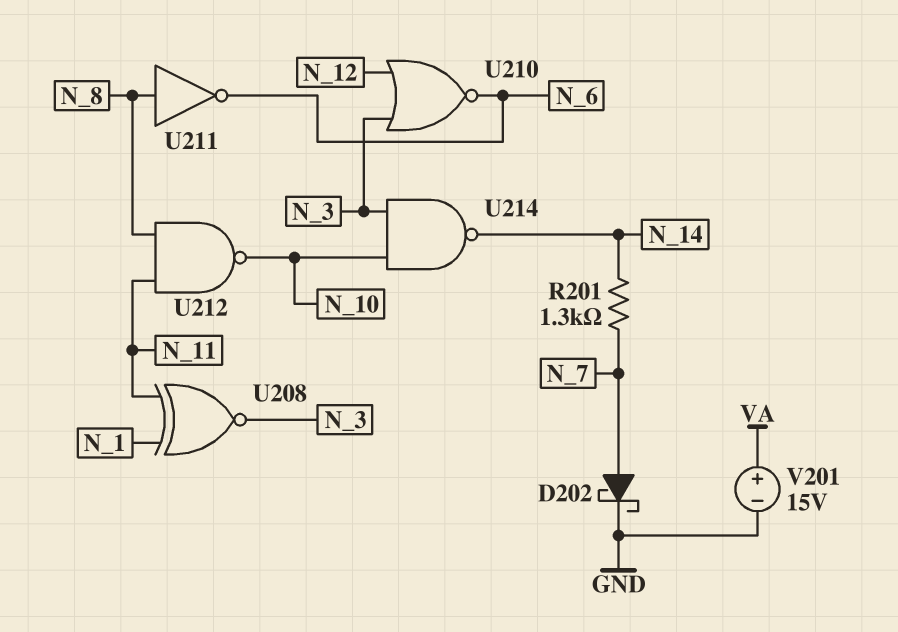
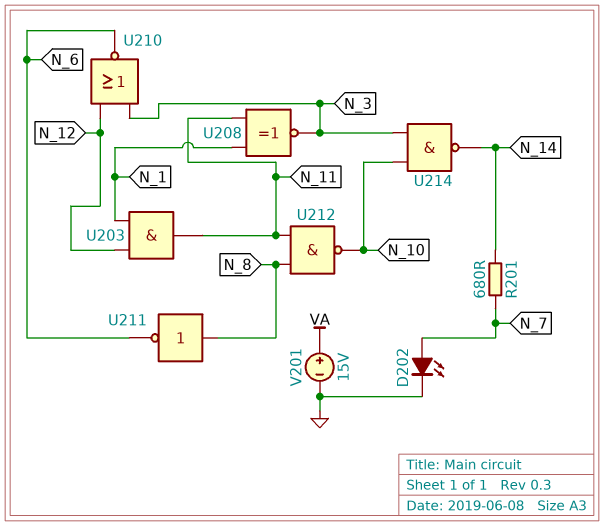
D202: schottky (A N_7, K GND) -> LED (A N_7, K GND)
R201: 1.3k (N_7, N_14) -> 680 (N_7, N_14)
U203: none -> AND (in N_1, in N_12, out N_11)

